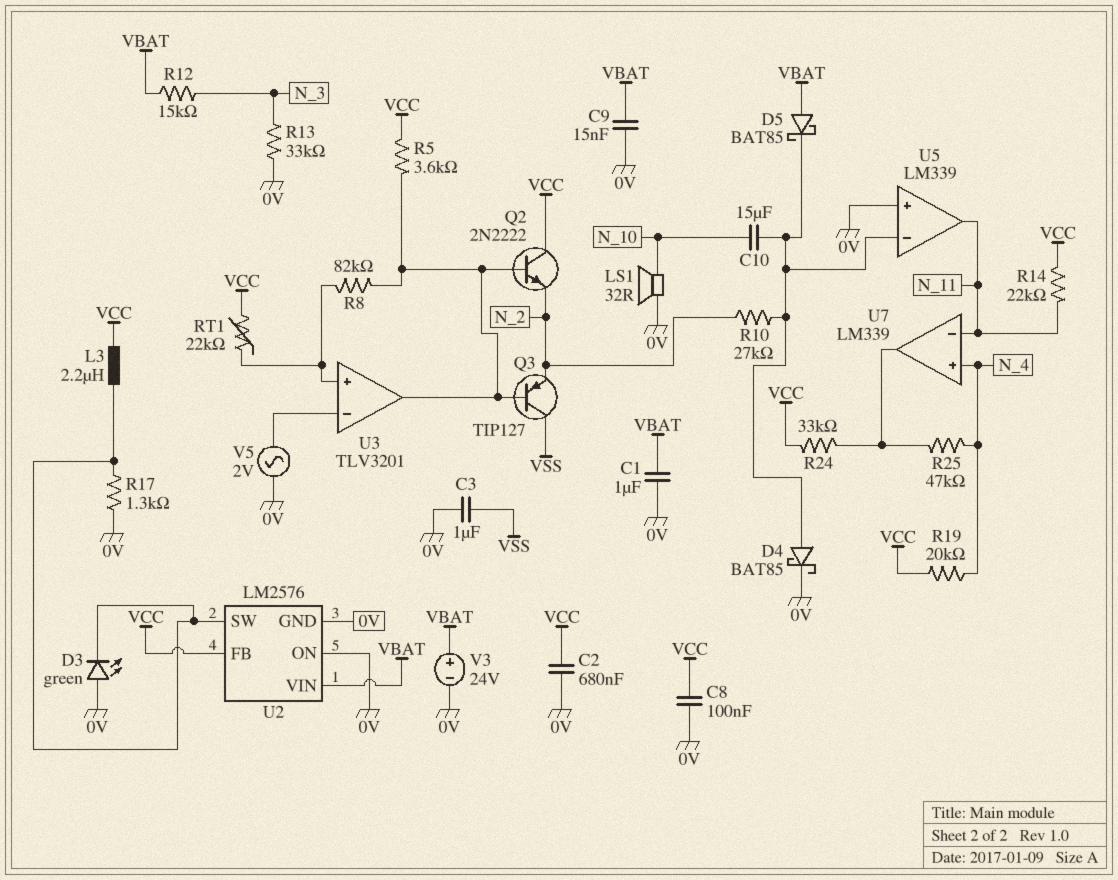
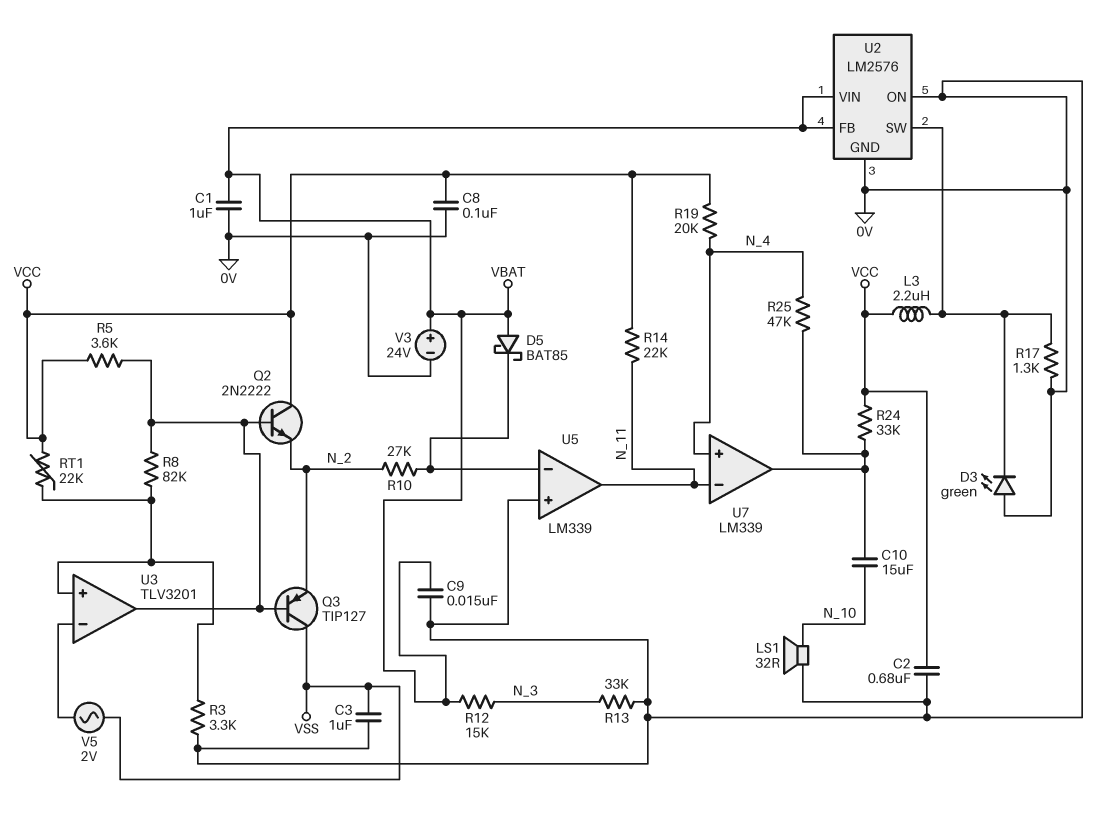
C10: 15uF (N_10, U5/in-) -> 15uF (N_10, U7/out)
D4: schottky BAT85 (A U5/in-, K 0V) -> none
R3: none -> 3.3k (0V, U3/in+)
U2 pin FB: VCC -> VBAT
V5: AC 2V (0V, U3/in-) -> AC 2V (U3/in-, VSS)

